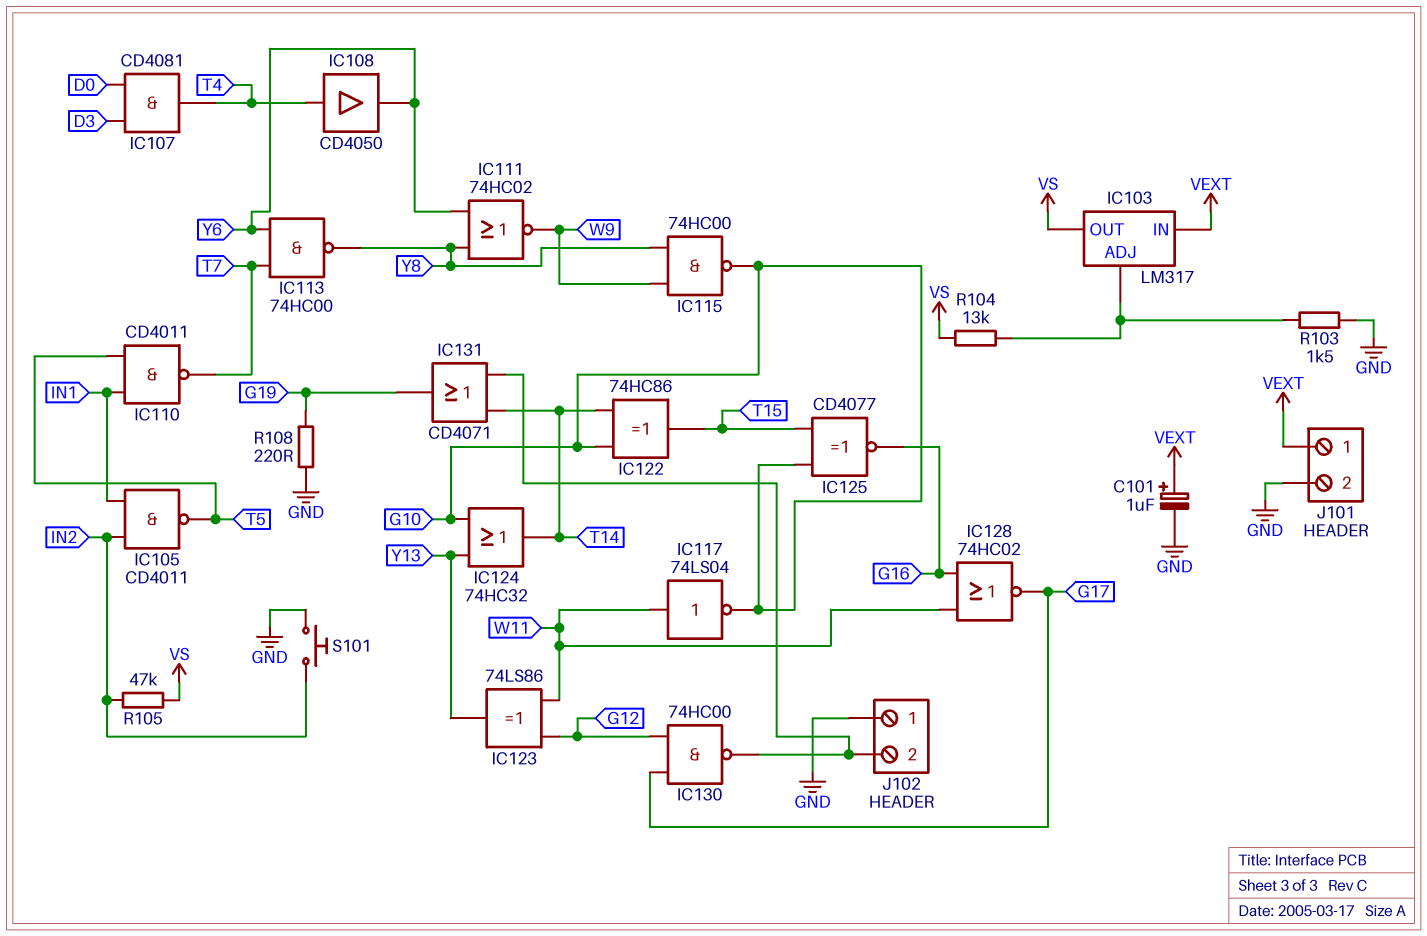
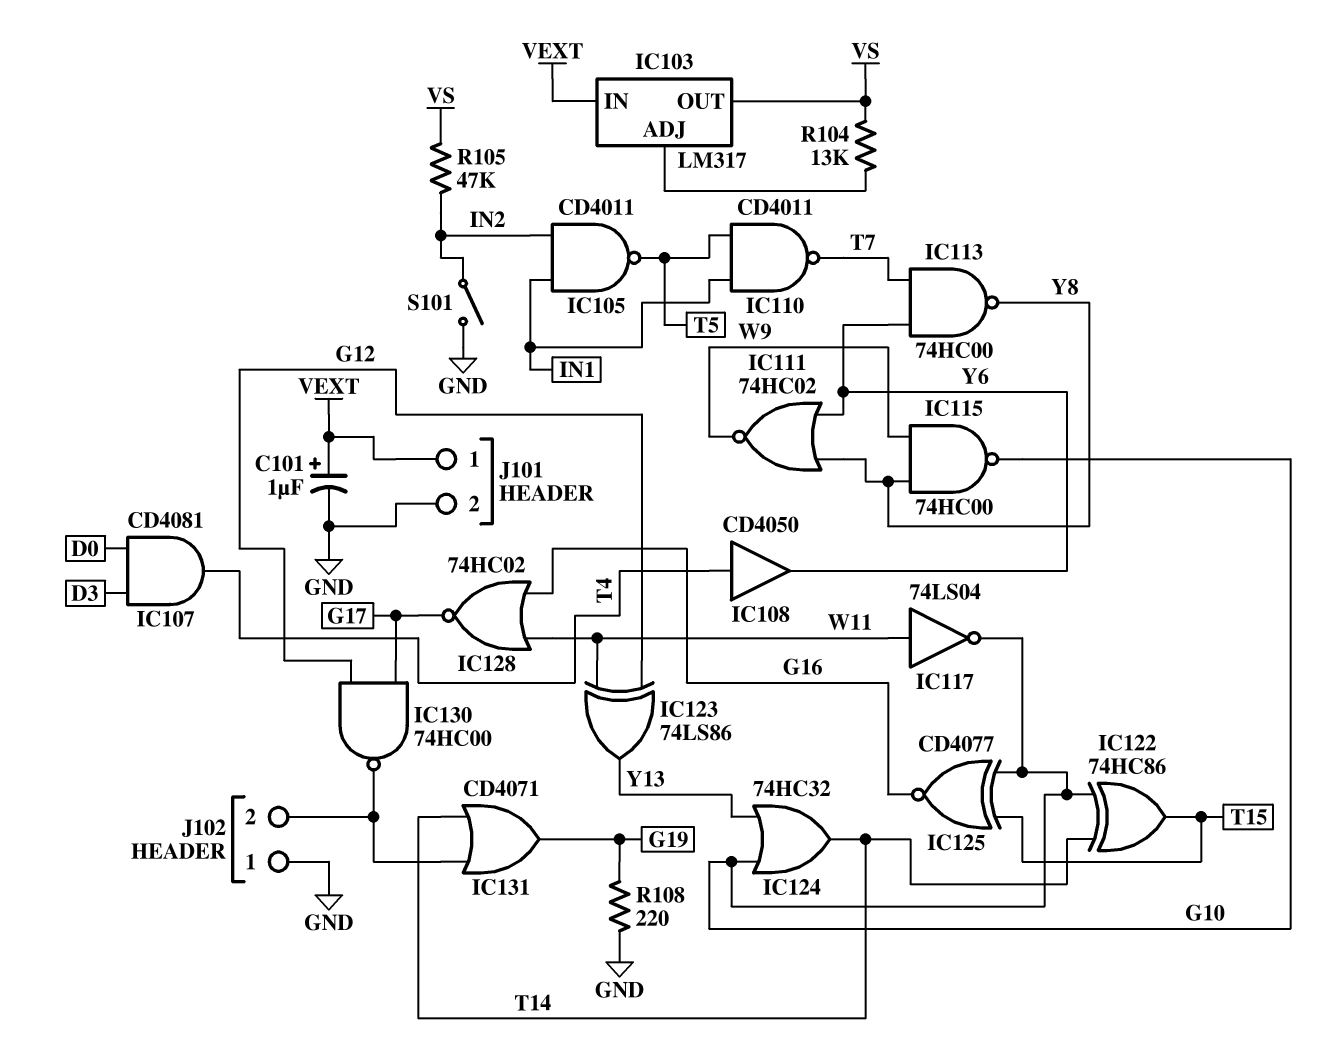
R103: 1.5k (GND, IC103/ADJ) -> none
S101: button (GND, IN2) -> switch (GND, IN2)

